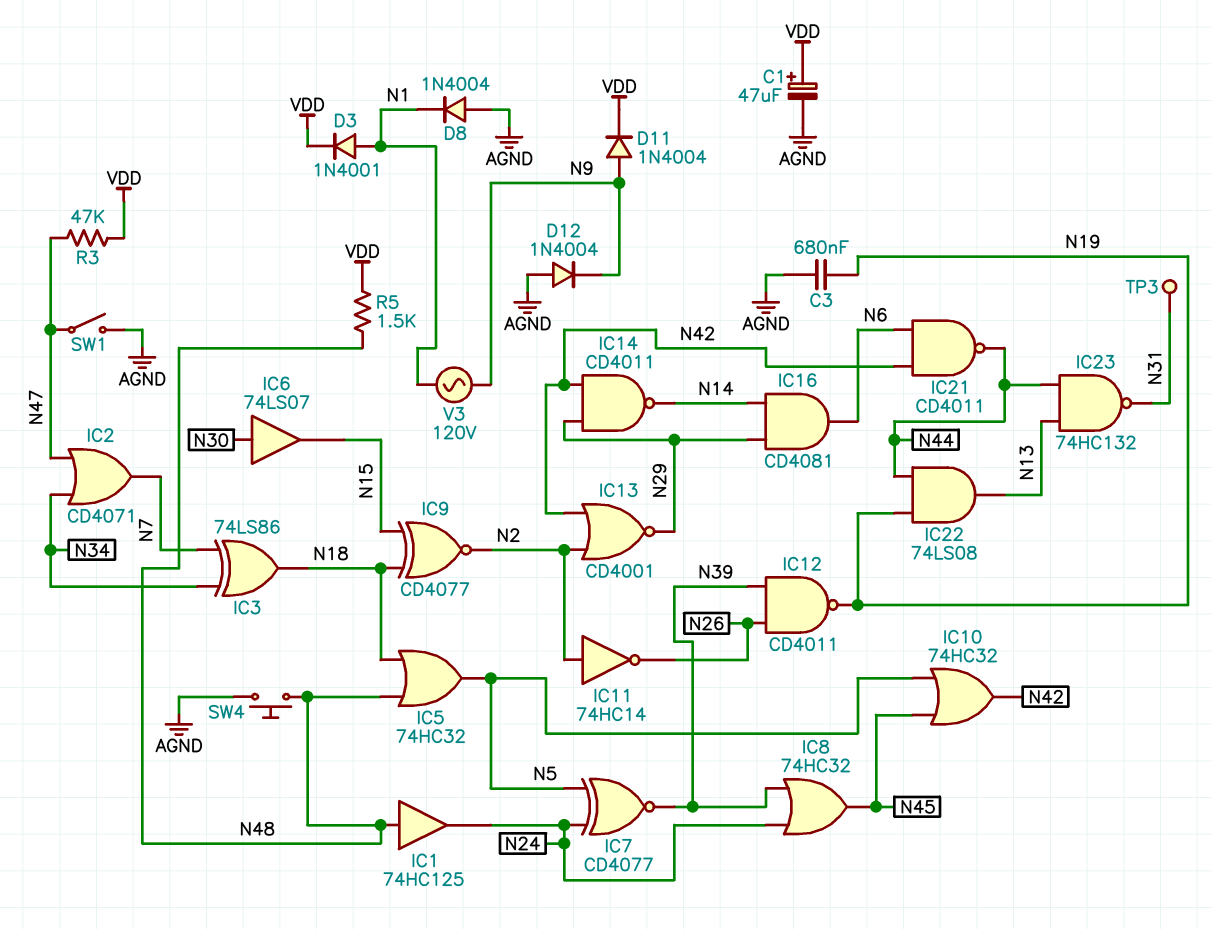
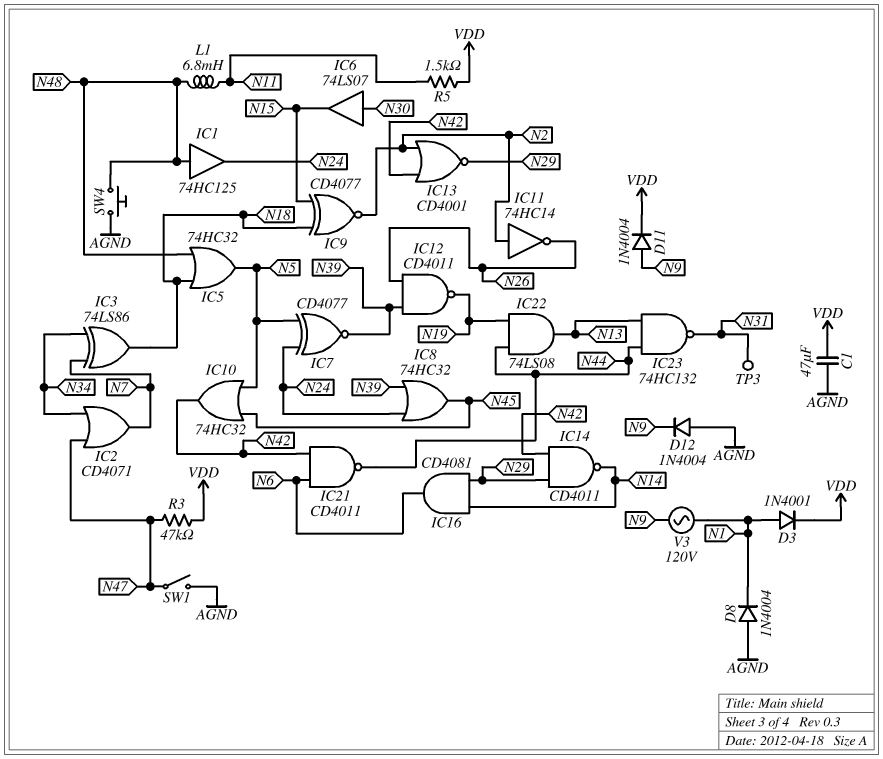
C1: 47uF (plus VDD, minus AGND) -> 47uF (AGND, VDD)
C3: 680nF (AGND, N19) -> none
L1: none -> 6.8mH (N11, N48)
R5: 1.5k (N48, VDD) -> 1.5k (N11, VDD)

